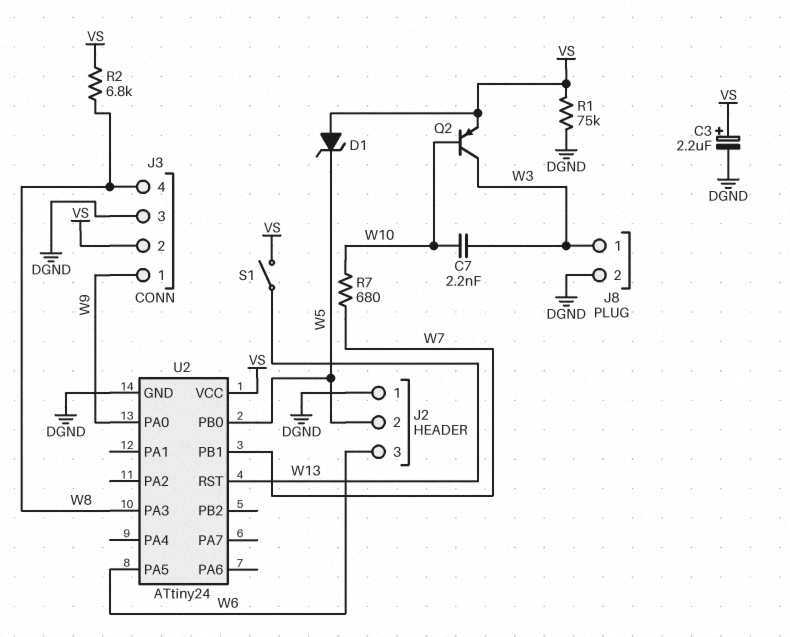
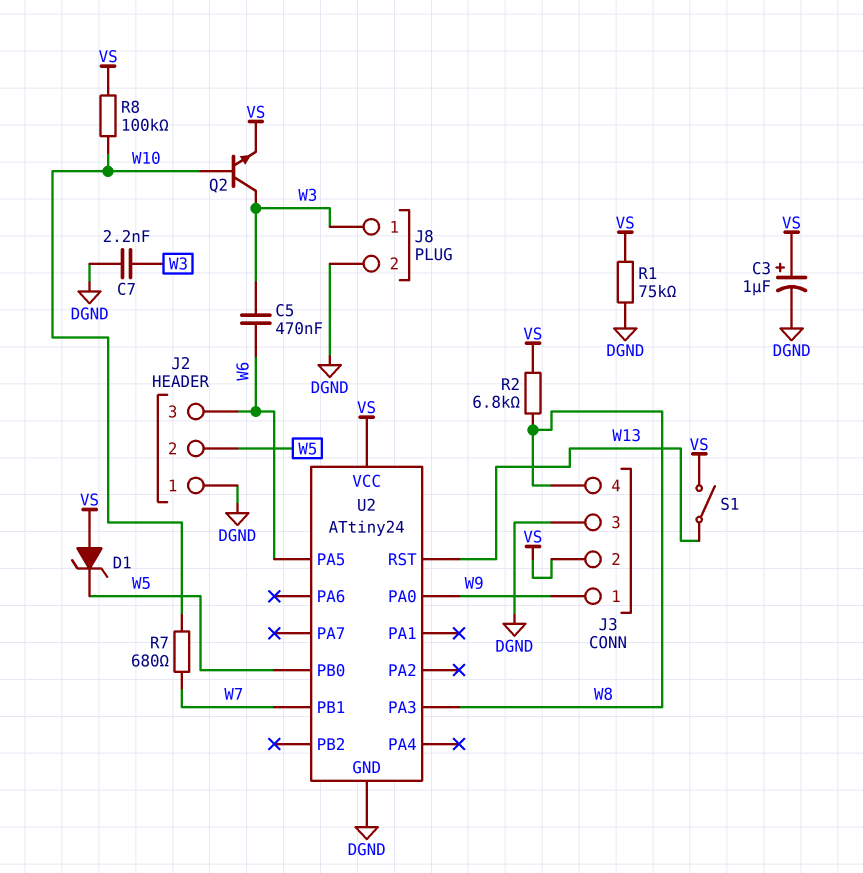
C3: 2.2uF (plus VS, minus DGND) -> 1uF (plus VS, minus DGND)
C5: none -> 470nF (W3, W6)
C7: 2.2nF (W3, W10) -> 2.2nF (DGND, W3)
Q2: PNP (B W10, C W3, E VS) -> NPN (B W10, C W3, E VS)
R8: none -> 100k (VS, W10)

